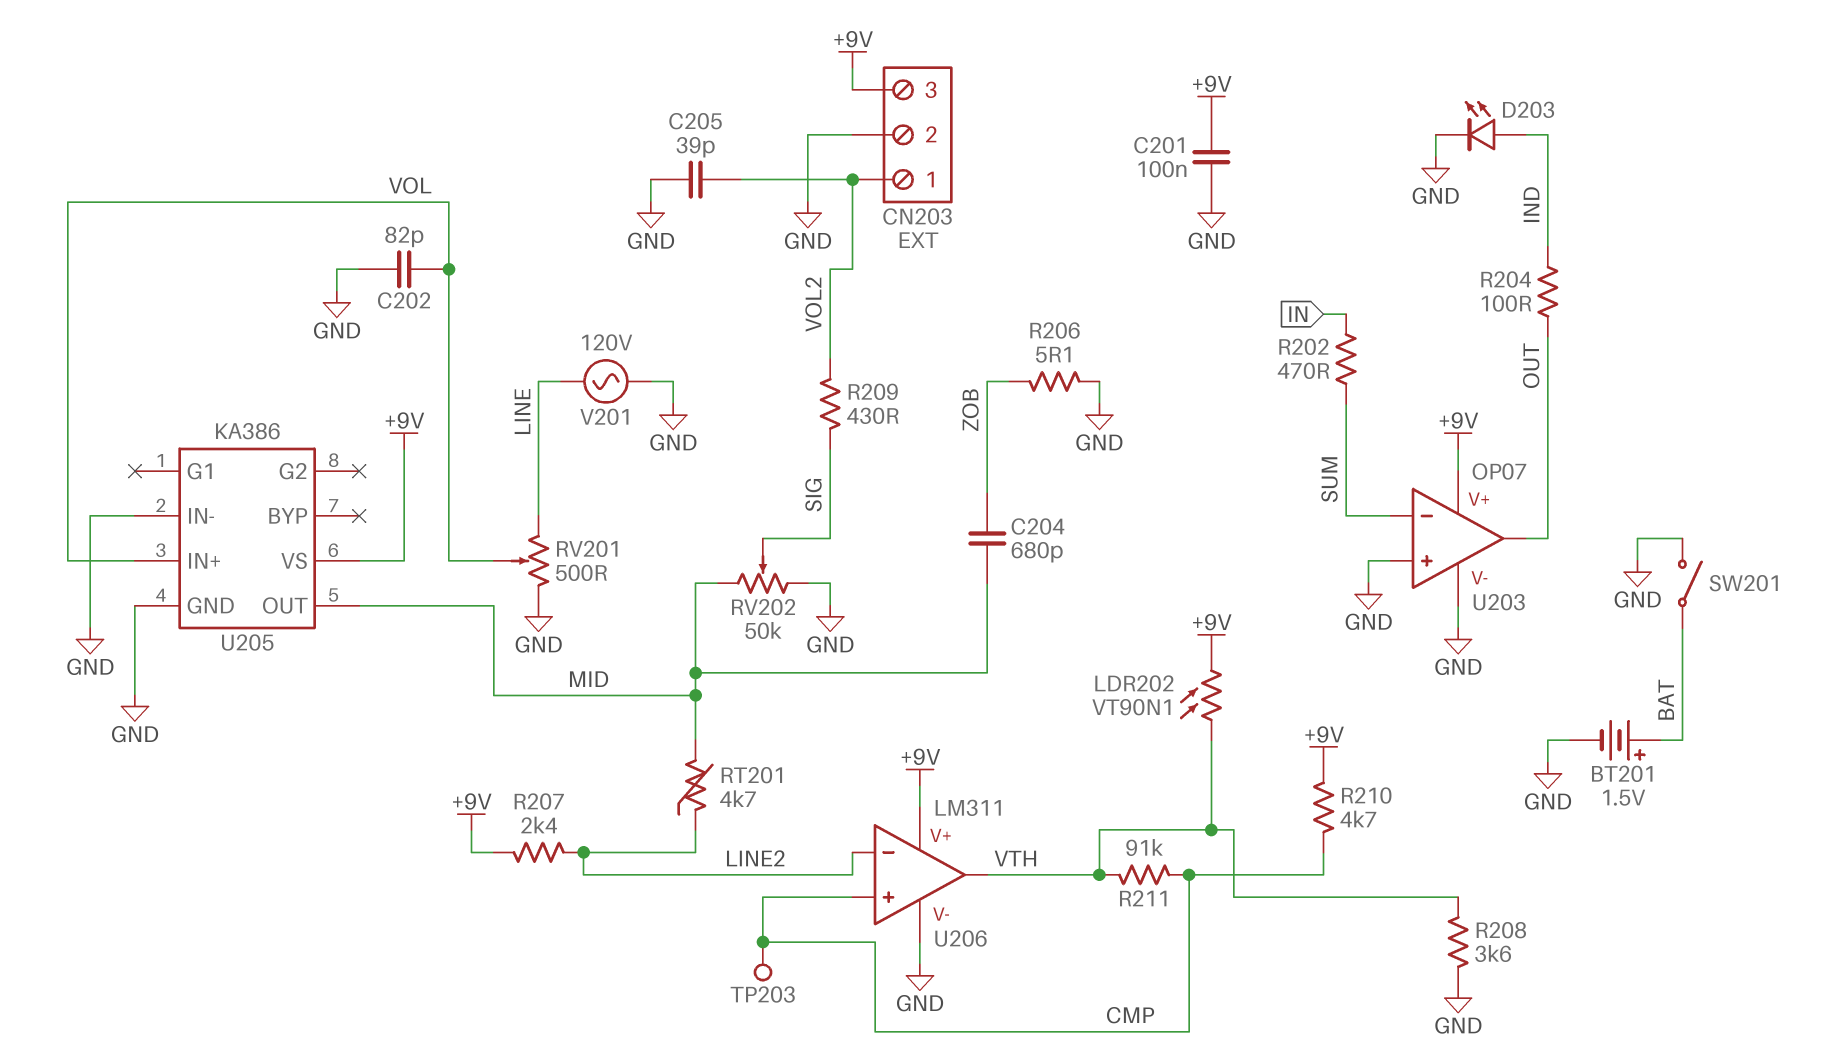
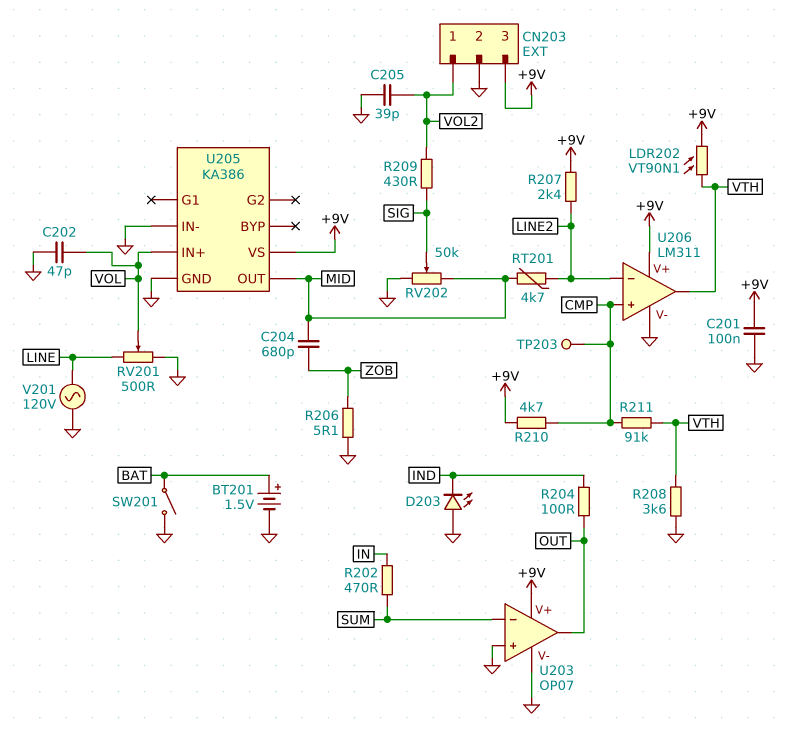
C202: 82pF (GND, VOL) -> 47pF (GND, VOL)
D203: LED (A IND, K GND) -> LED (A GND, K IND)

